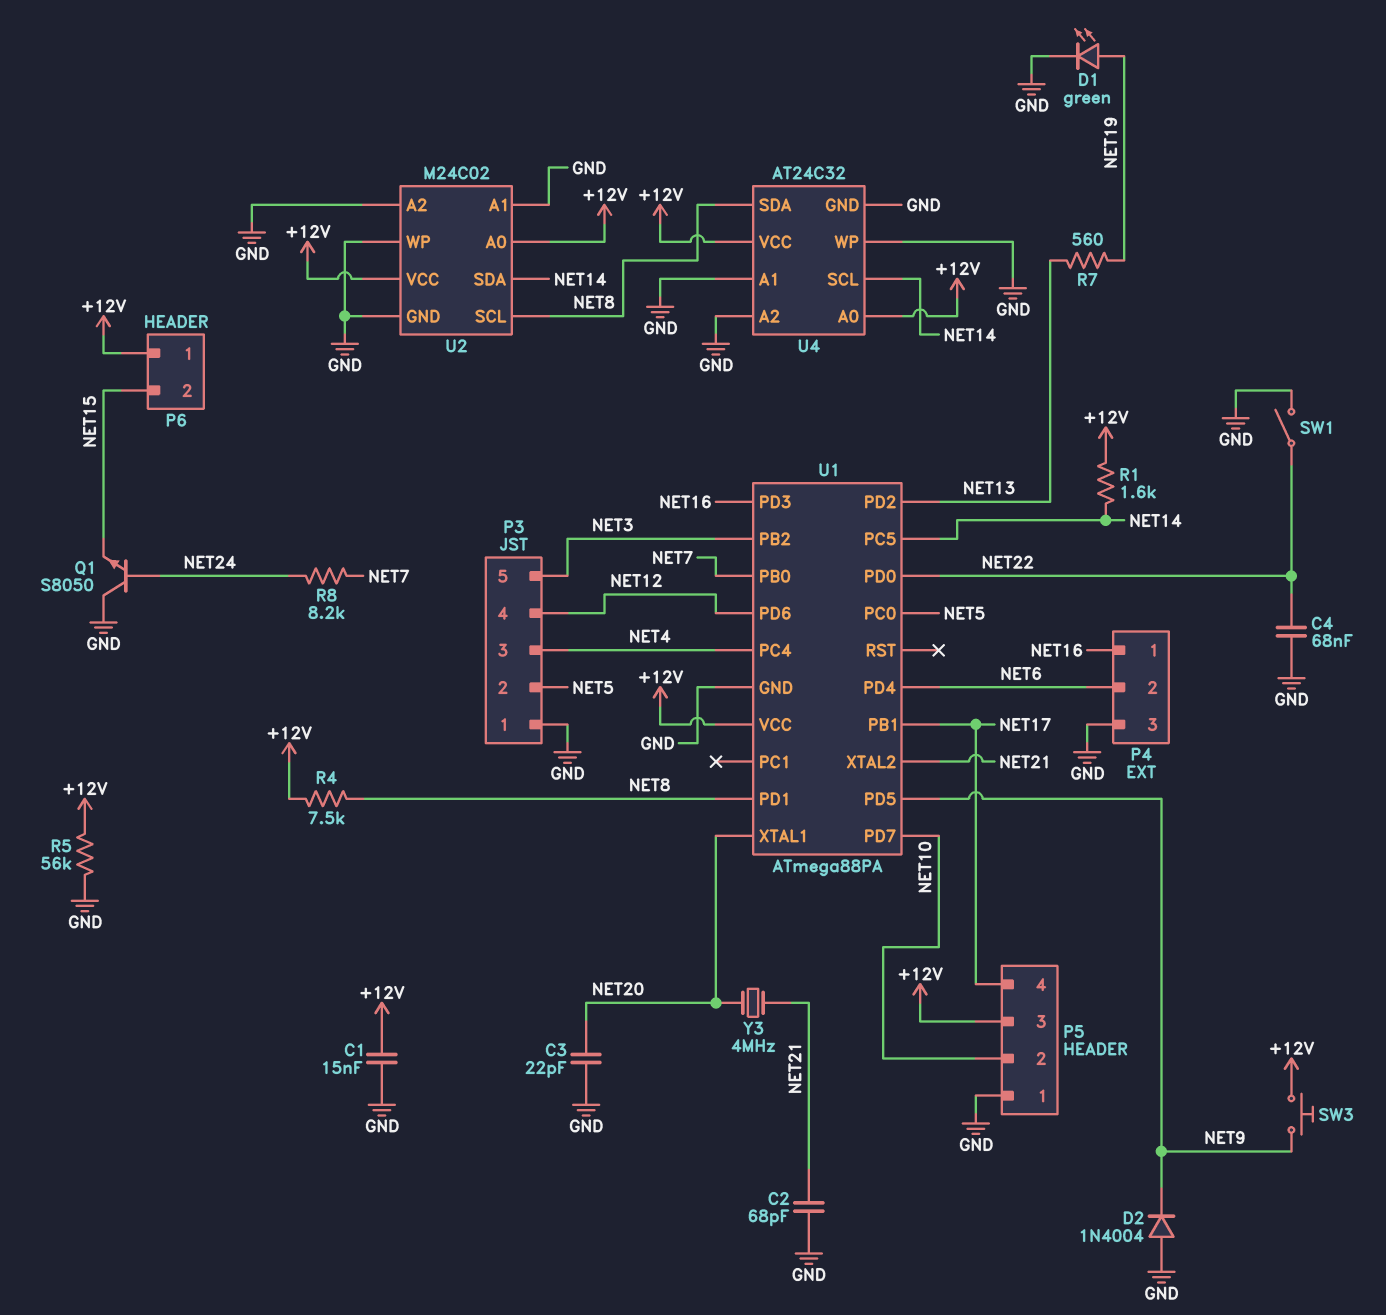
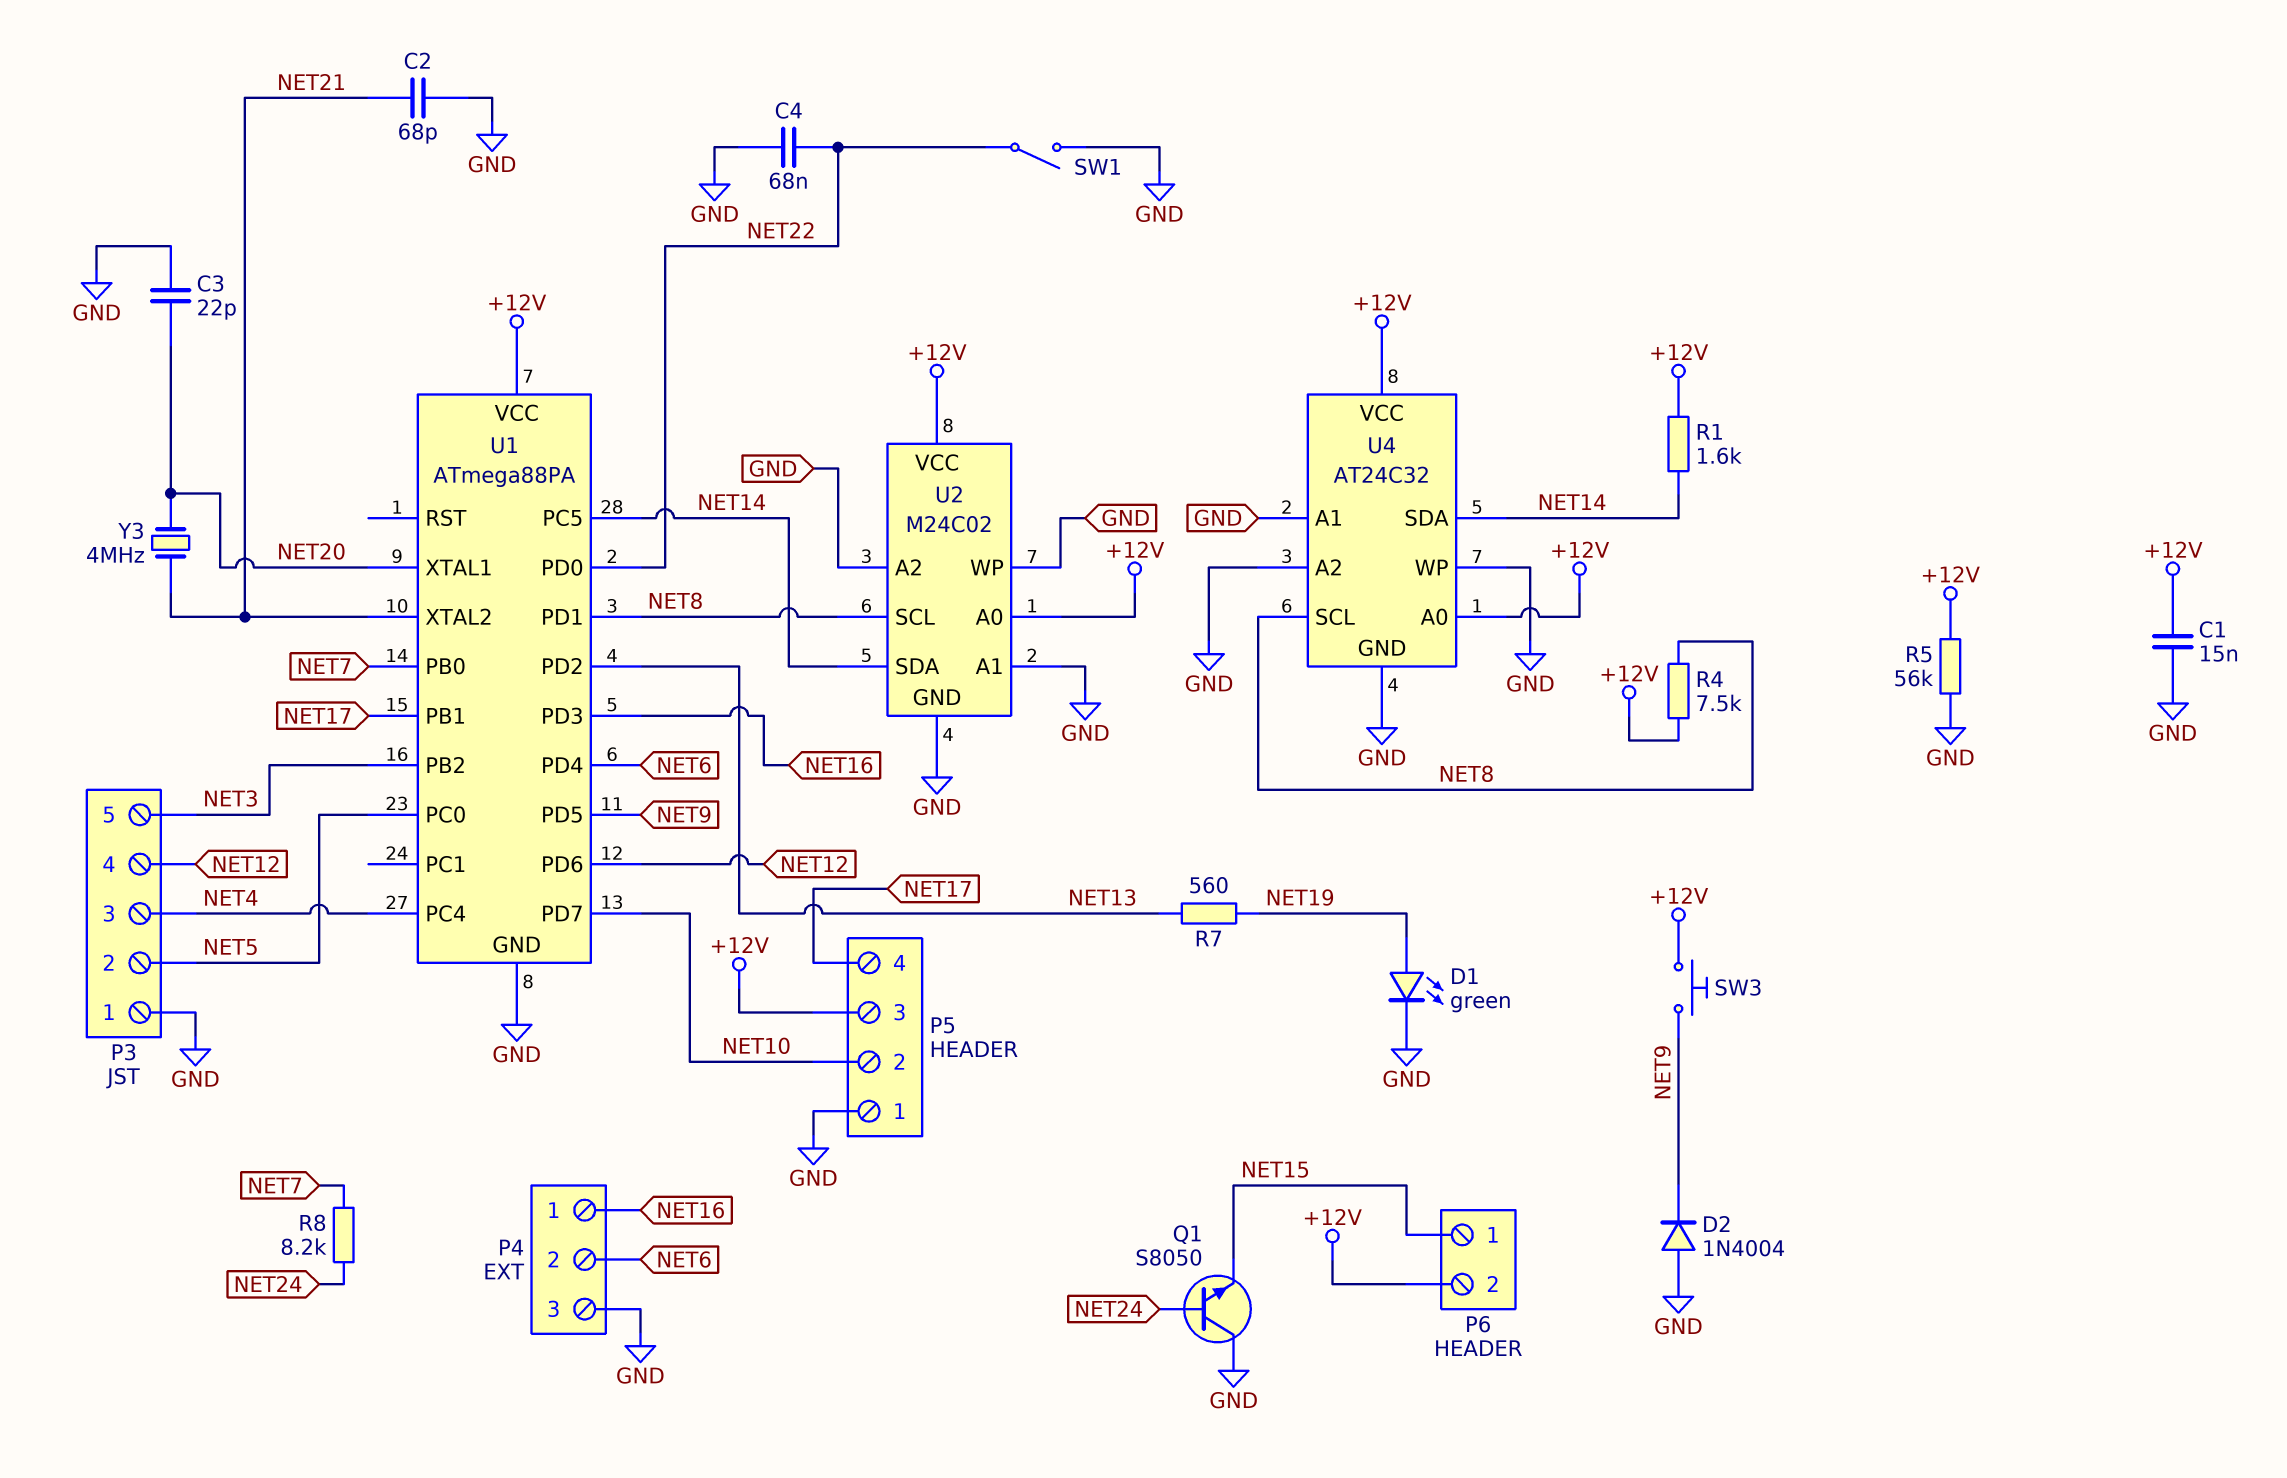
P6 pin 1: +12V -> NET15
P6 pin 2: NET15 -> +12V
U4 pin SCL: NET14 -> NET8
U4 pin SDA: NET8 -> NET14

